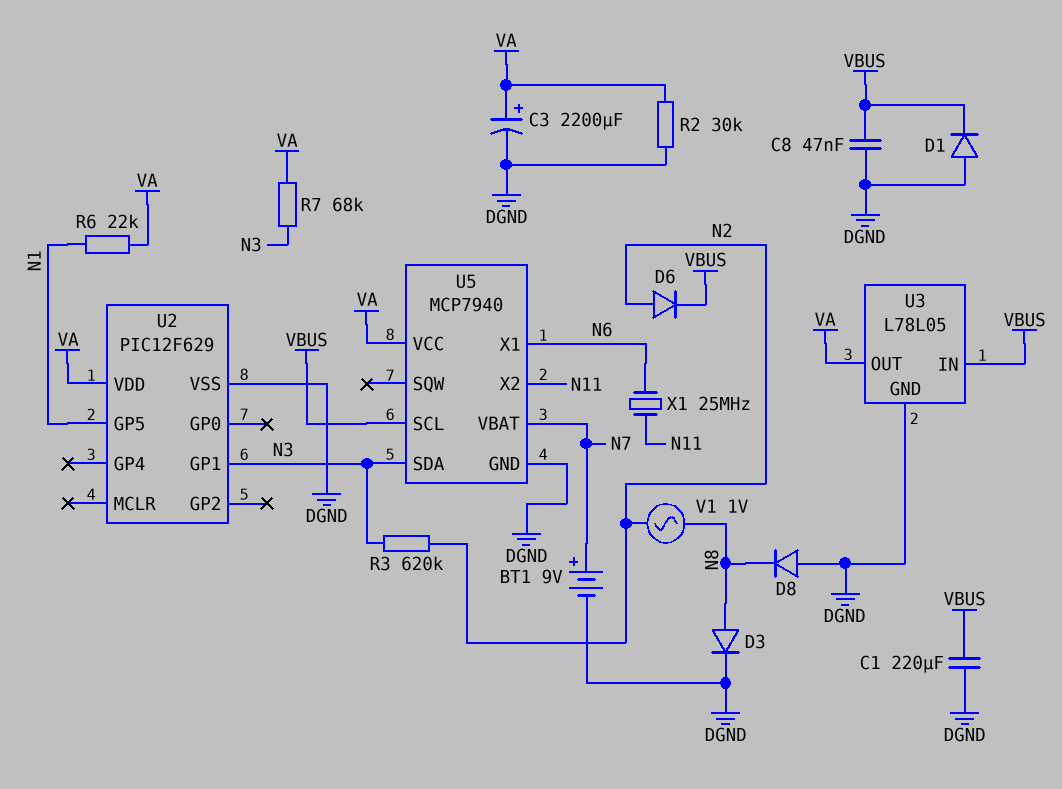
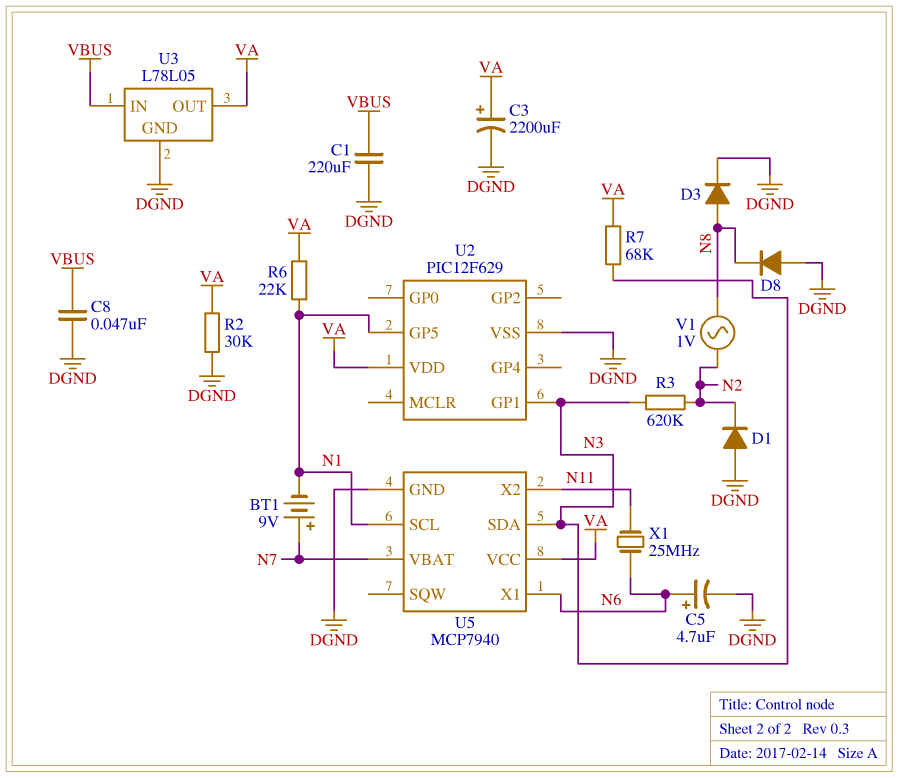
BT1: 9V (plus N7, minus DGND) -> 9V (plus N7, minus N1)
C5: none -> 4.7uF (plus N6, minus DGND)
D1: diode (A DGND, K VBUS) -> diode (A DGND, K N2)
D6: diode (A N2, K VBUS) -> none
U5 pin SCL: VBUS -> N1

